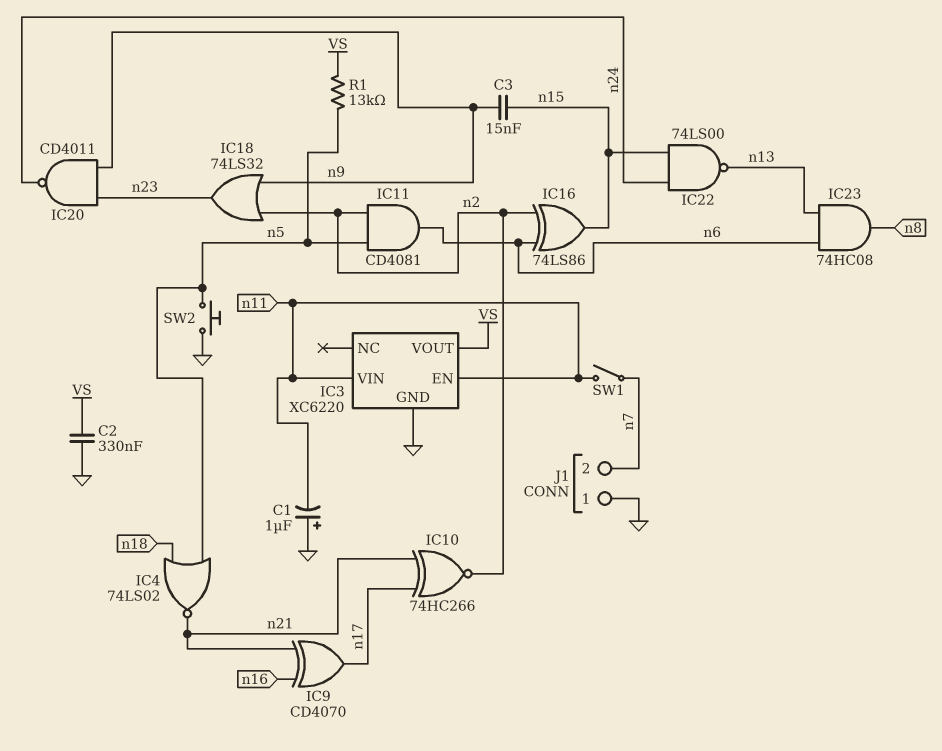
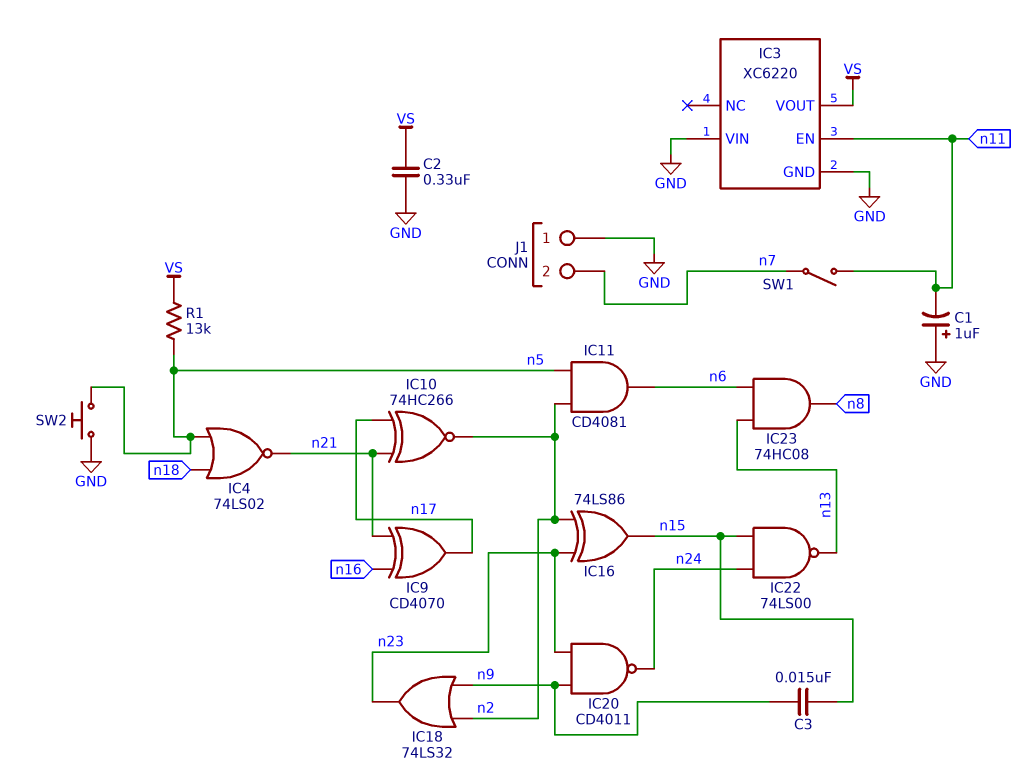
IC3 pin VIN: n11 -> GND
IC16: XOR 74LS86 (in n2, in n6, out n15) -> XOR 74LS86 (in n2, in n23, out n15)

